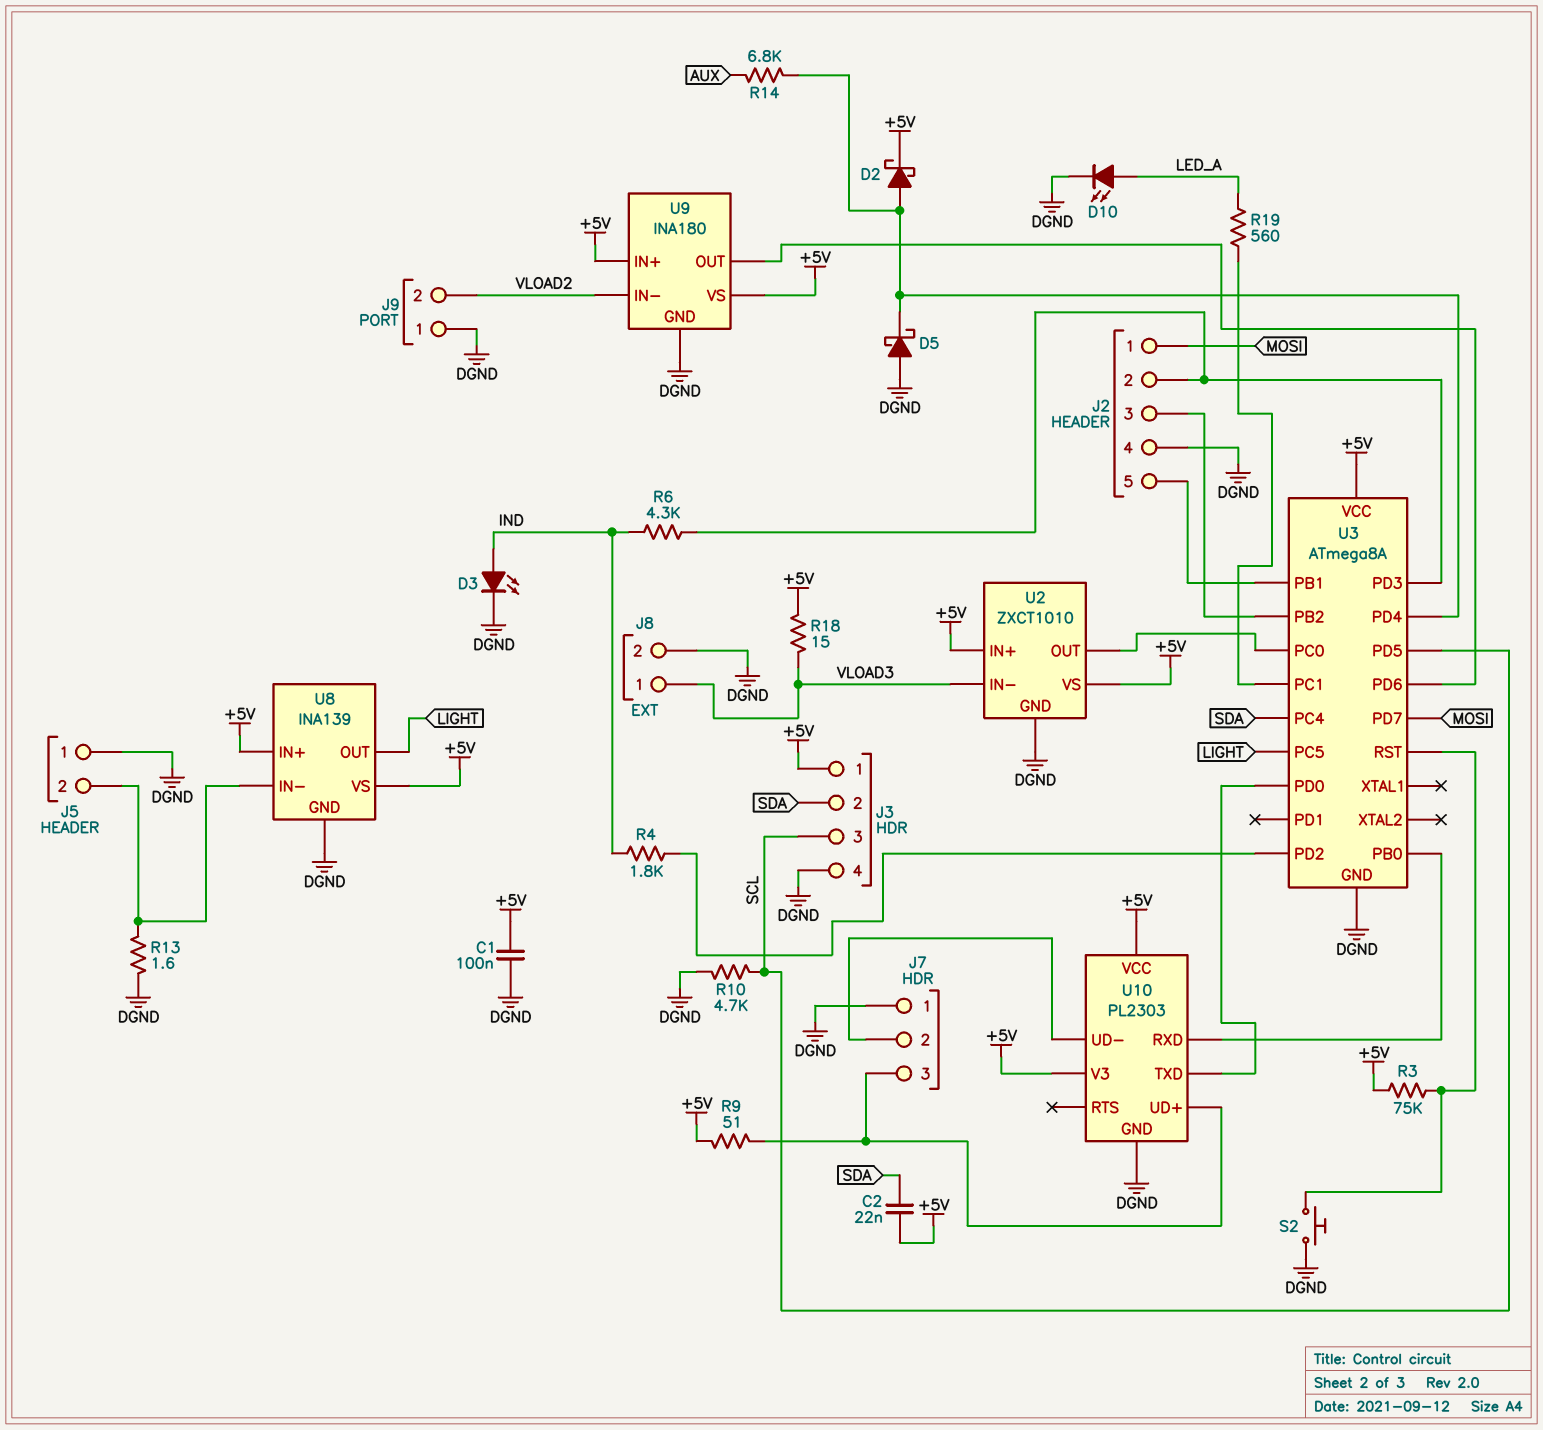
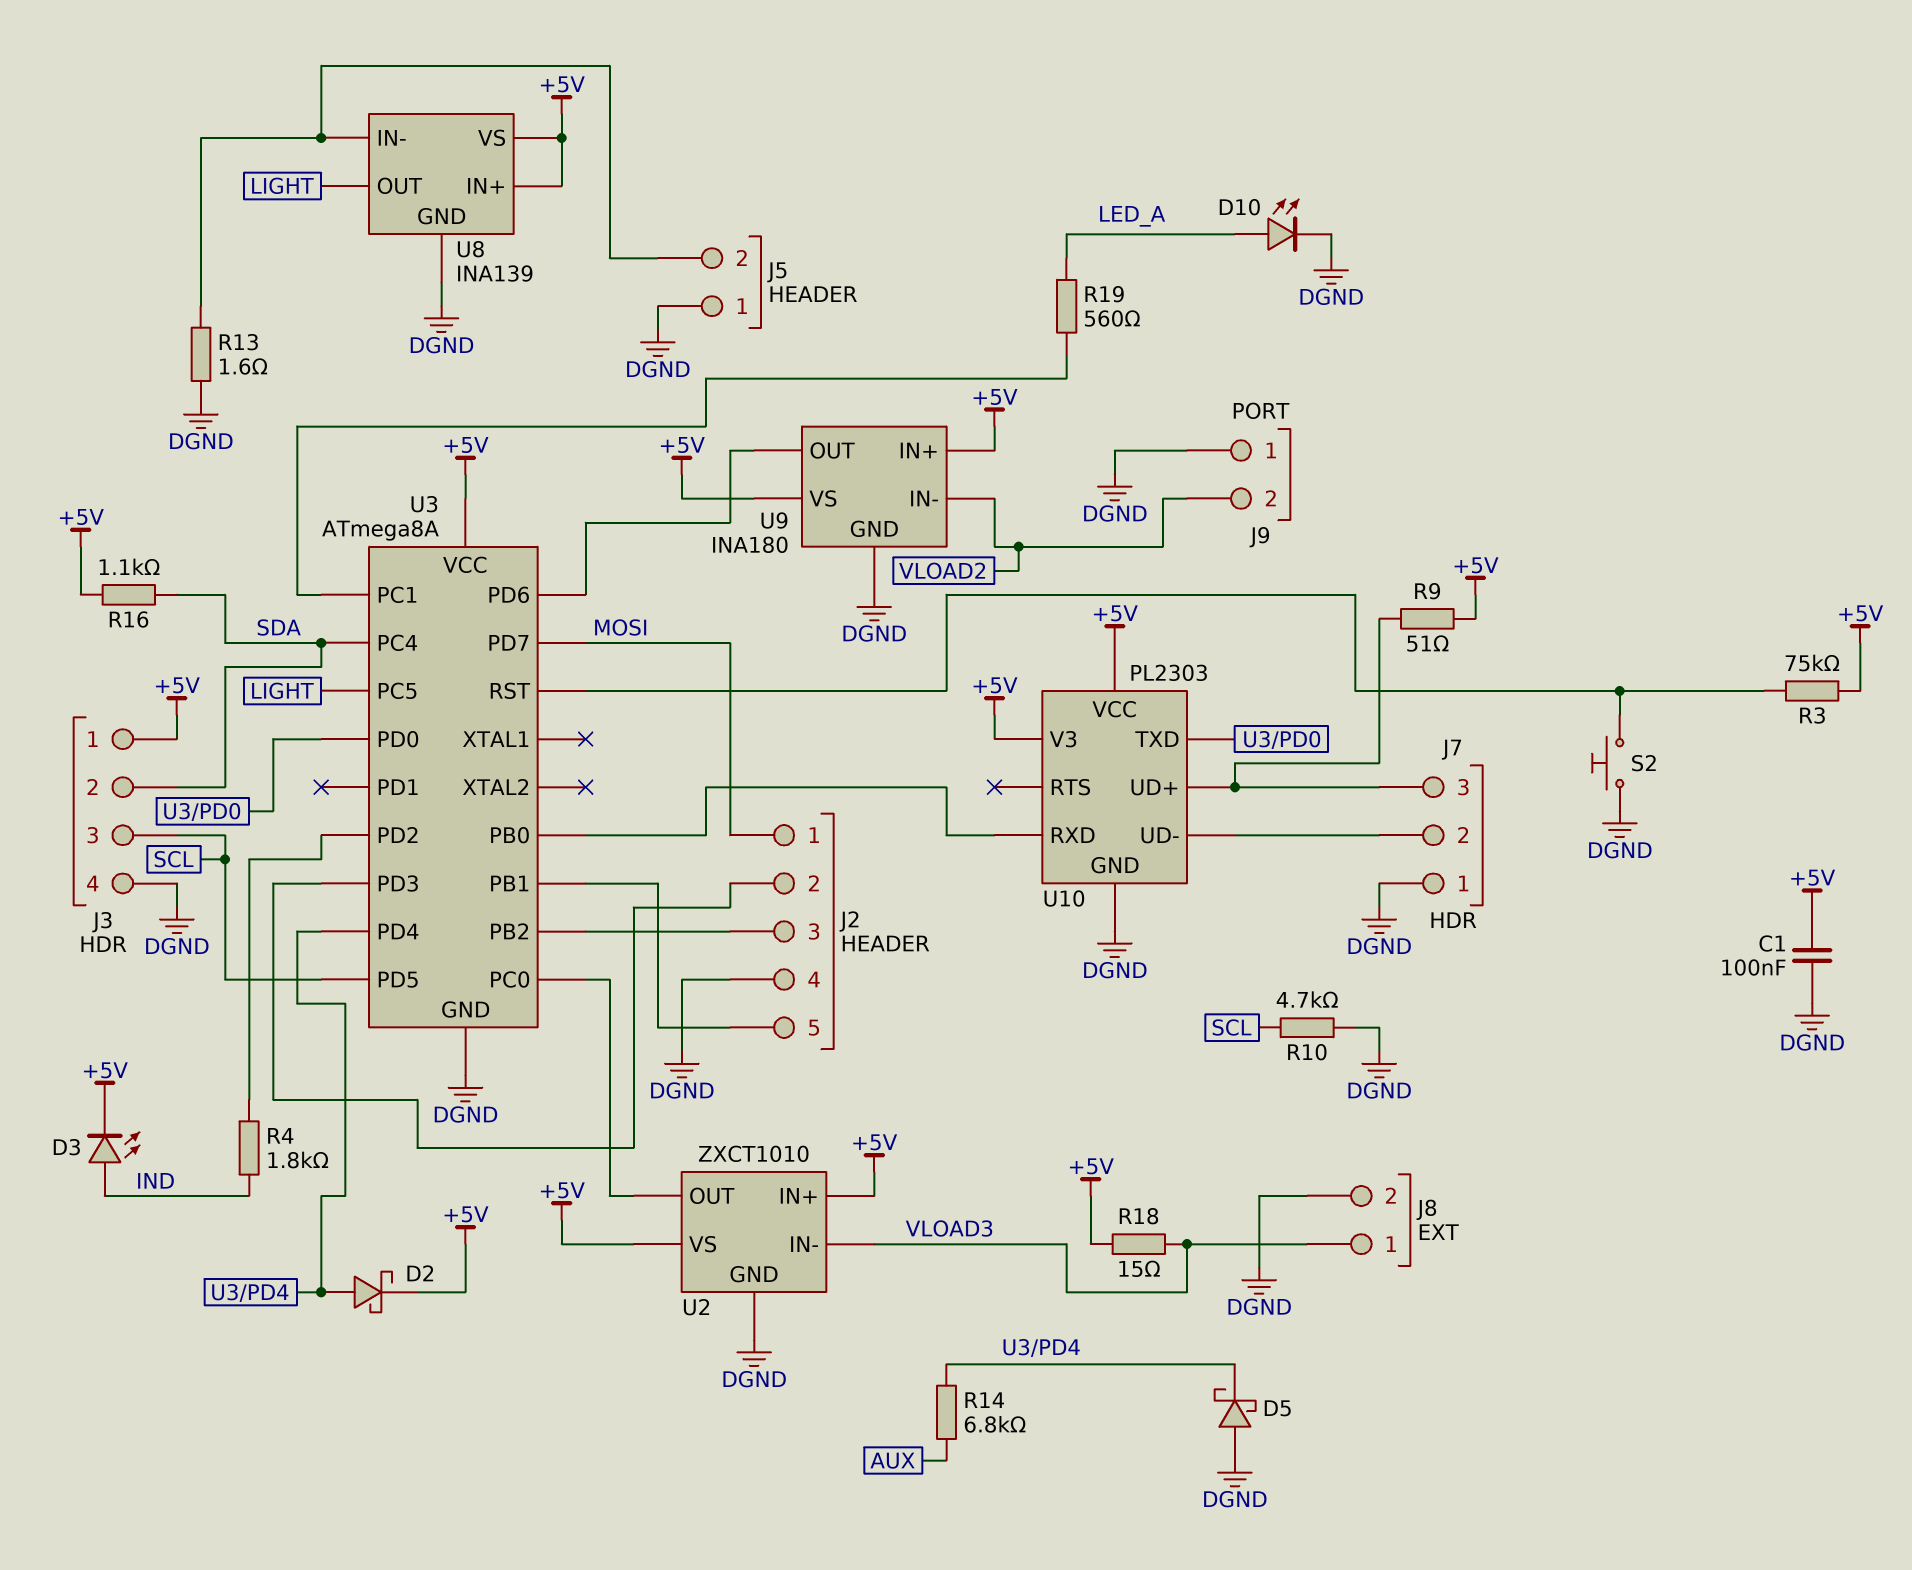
C2: 22nF (+5V, SDA) -> none
D3: LED (A IND, K DGND) -> LED (A IND, K +5V)
R6: 4.3k (IND, J2/2) -> none
R16: none -> 1.1k (+5V, SDA)

